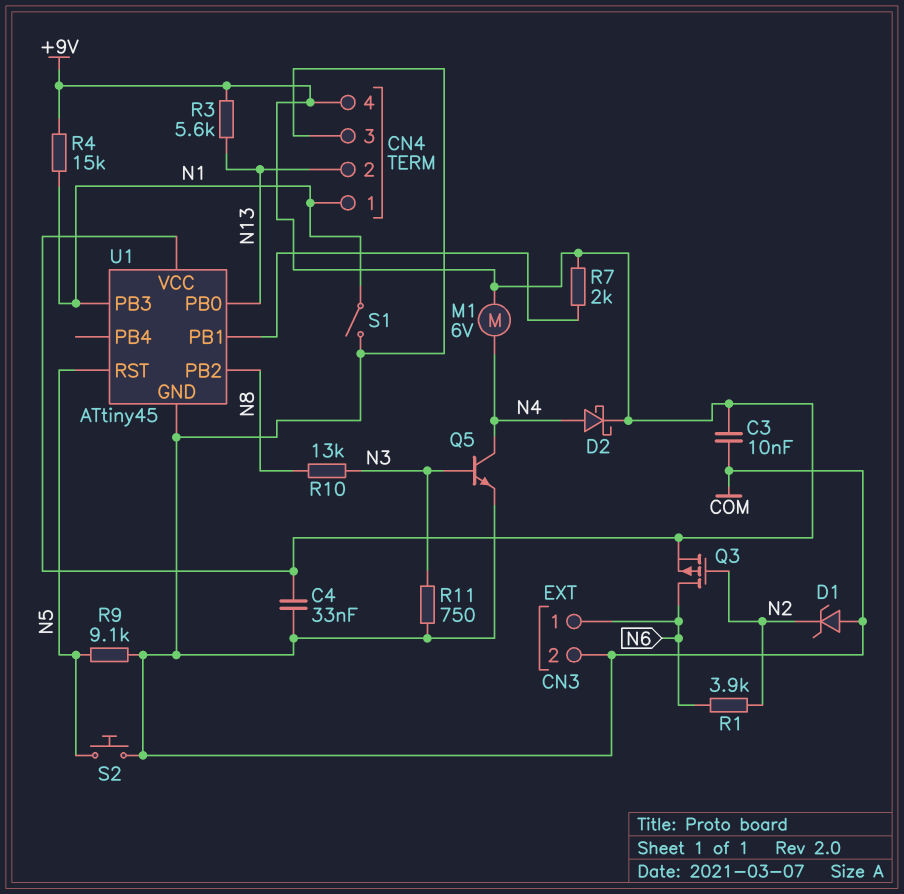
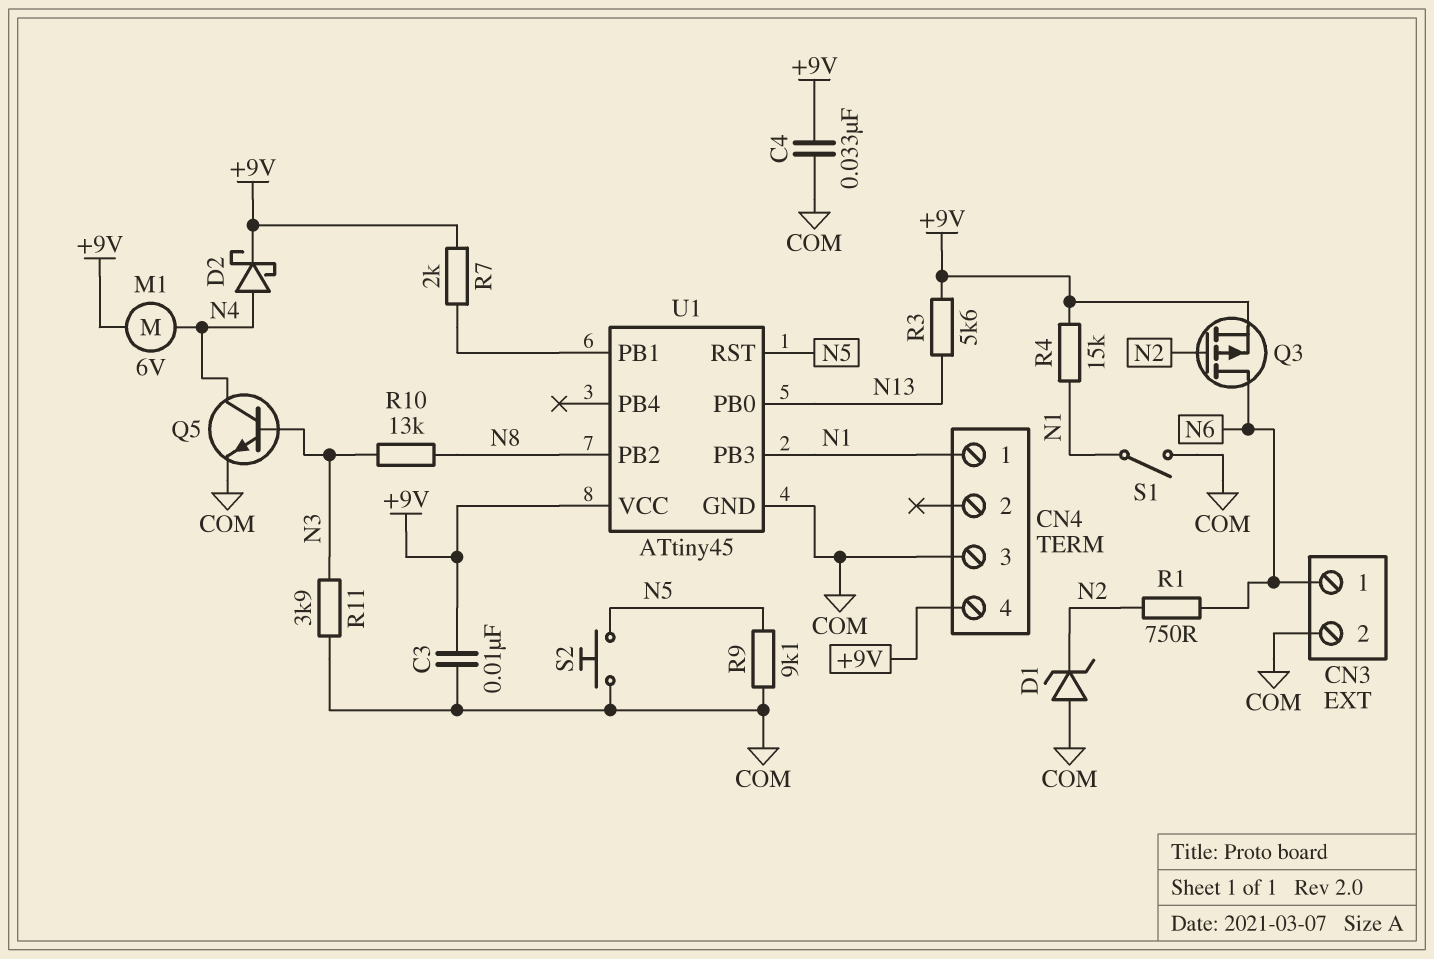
CN4 pin 2: N13 -> none
R1: 3.9k (N2, N6) -> 750 (N2, N6)
R11: 750 (COM, N3) -> 3.9k (COM, N3)

